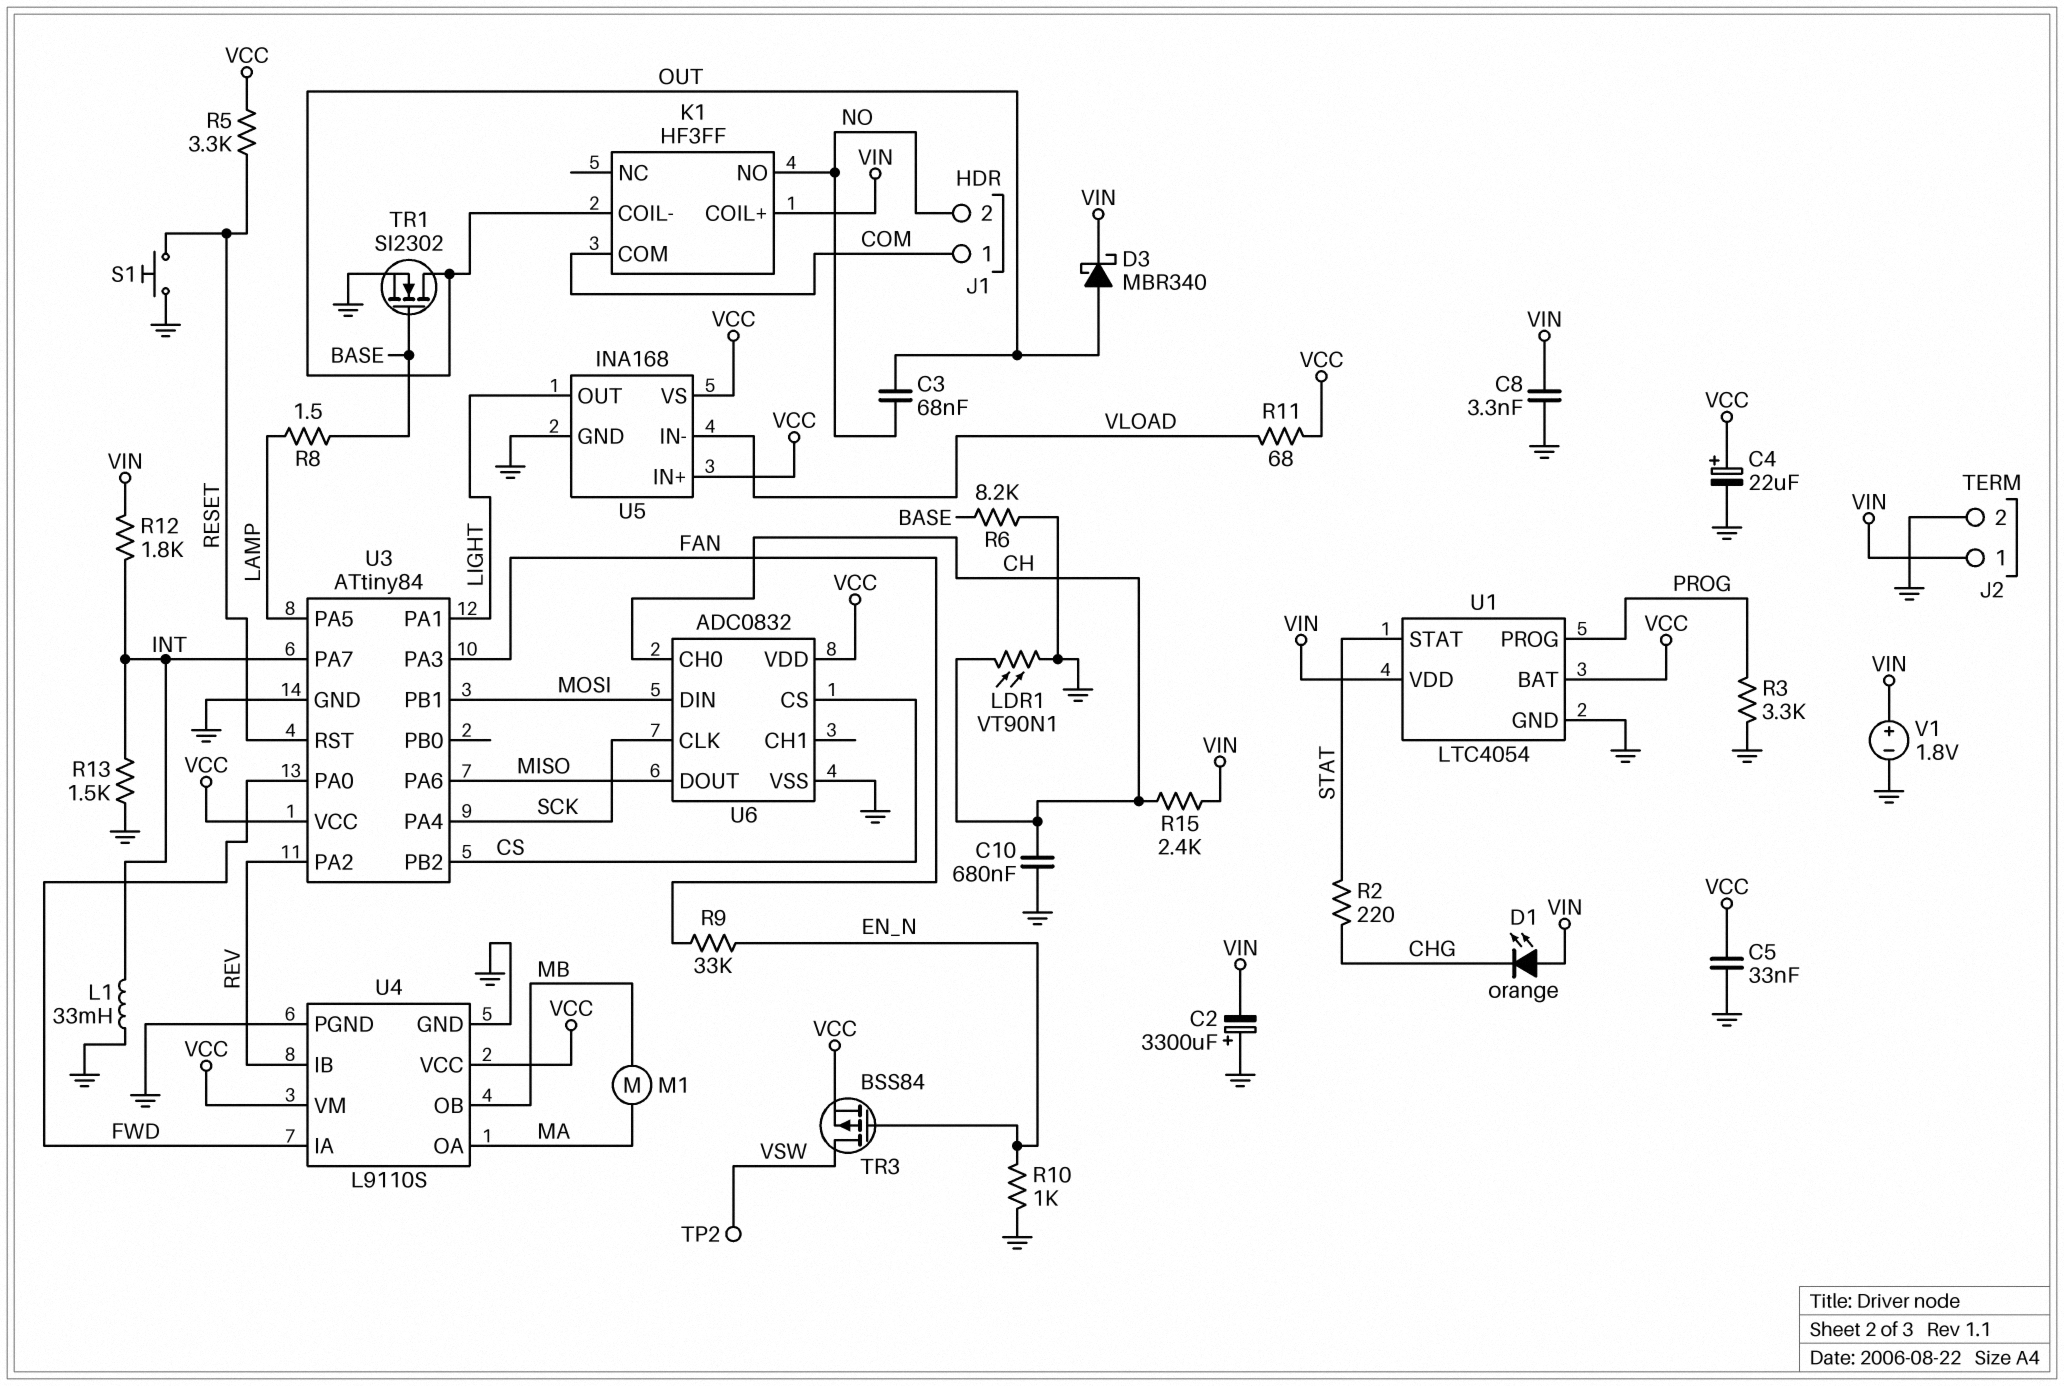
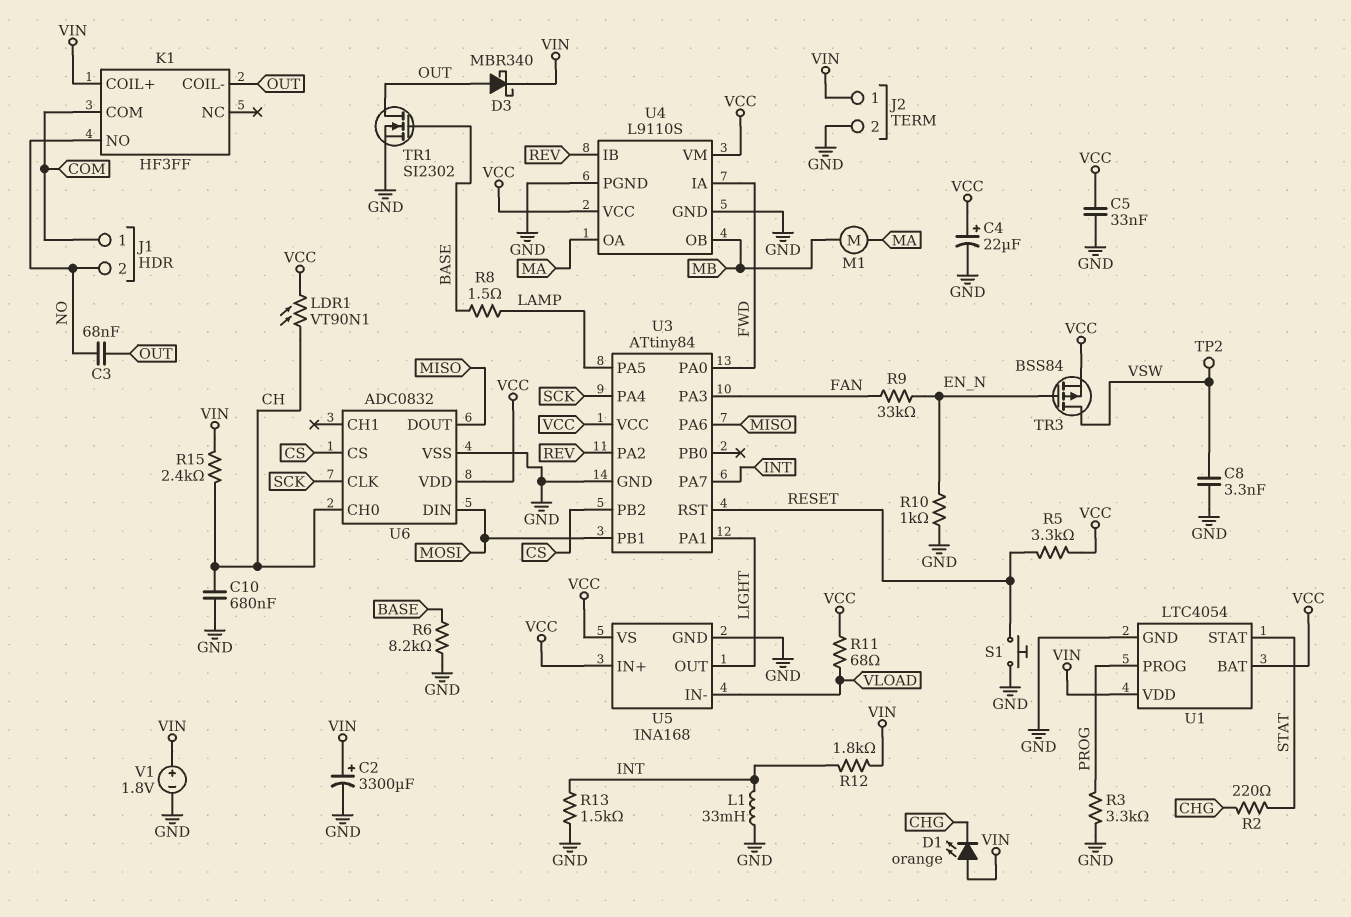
C2: 3300uF (plus GND, minus VIN) -> 3300uF (plus VIN, minus GND)
C8: 3.3nF (GND, VIN) -> 3.3nF (GND, VSW)
LDR1: VT90N1 (CH, GND) -> VT90N1 (CH, VCC)

